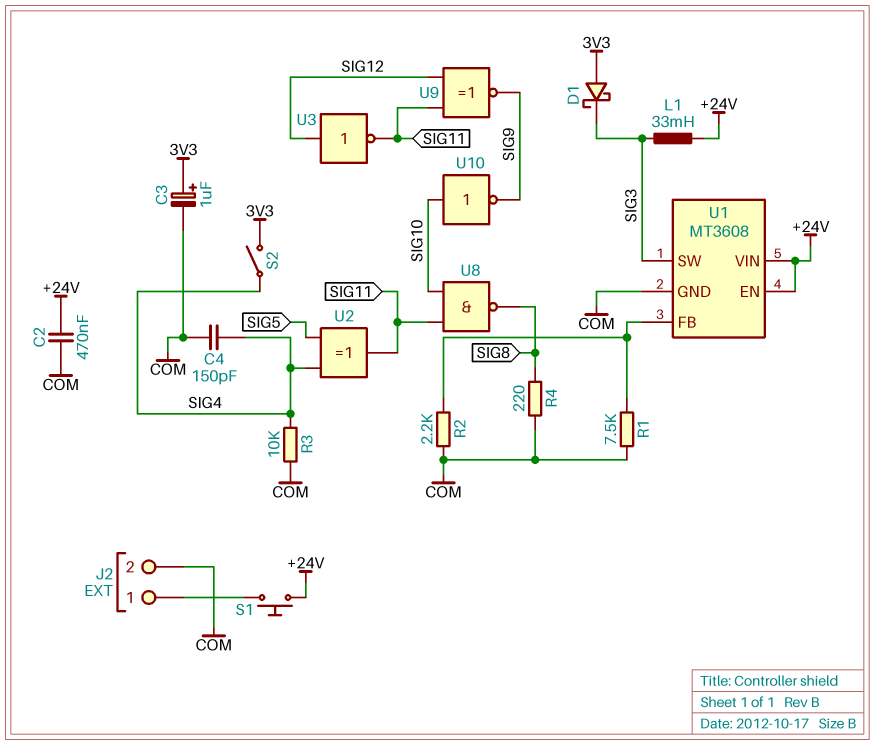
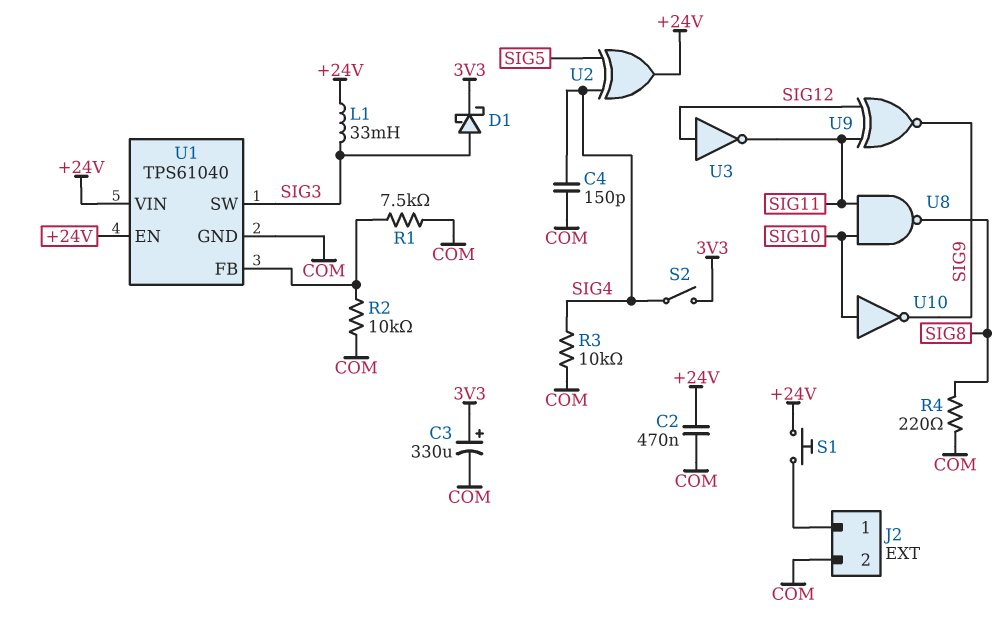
C3: 1uF (plus 3V3, minus COM) -> 330uF (plus 3V3, minus COM)
D1: schottky (A 3V3, K SIG3) -> schottky (A SIG3, K 3V3)
R2: 2.2k (COM, U1/FB) -> 10k (COM, U1/FB)
U1: MT3608 -> TPS61040
U2: XOR (in SIG4, in SIG5, out SIG11) -> XOR (in SIG4, in SIG5, out +24V)

